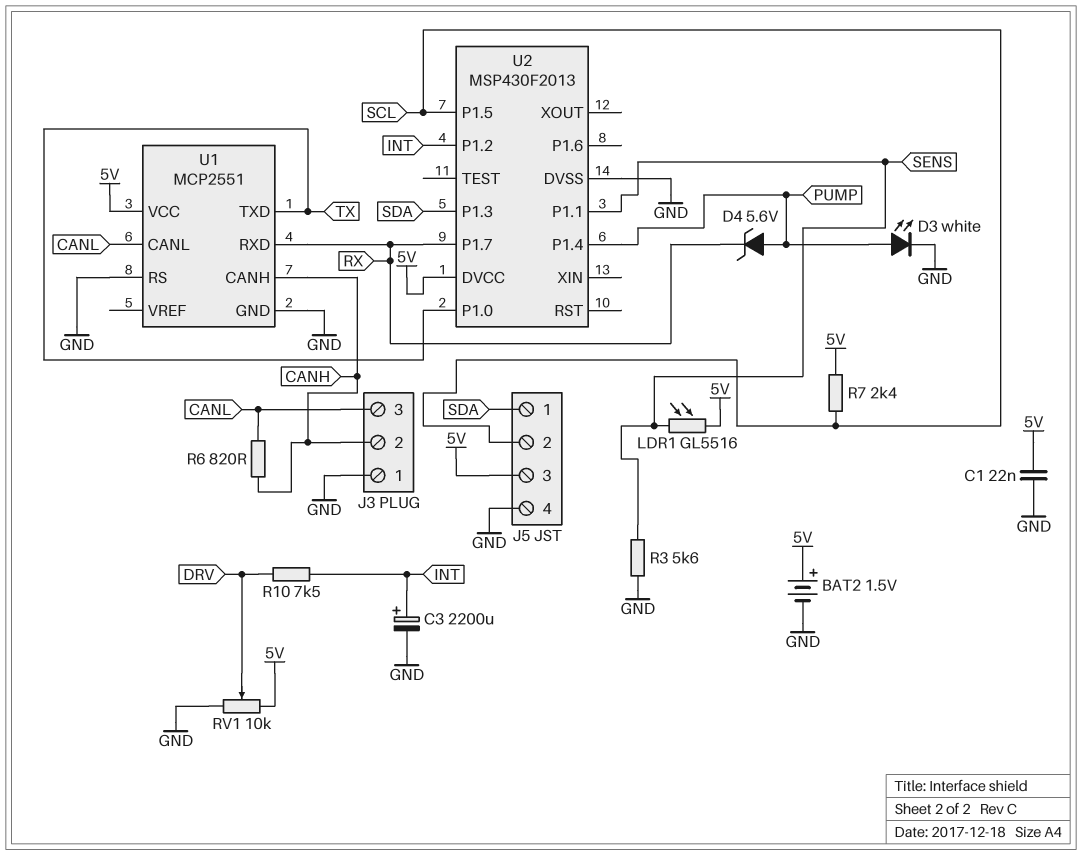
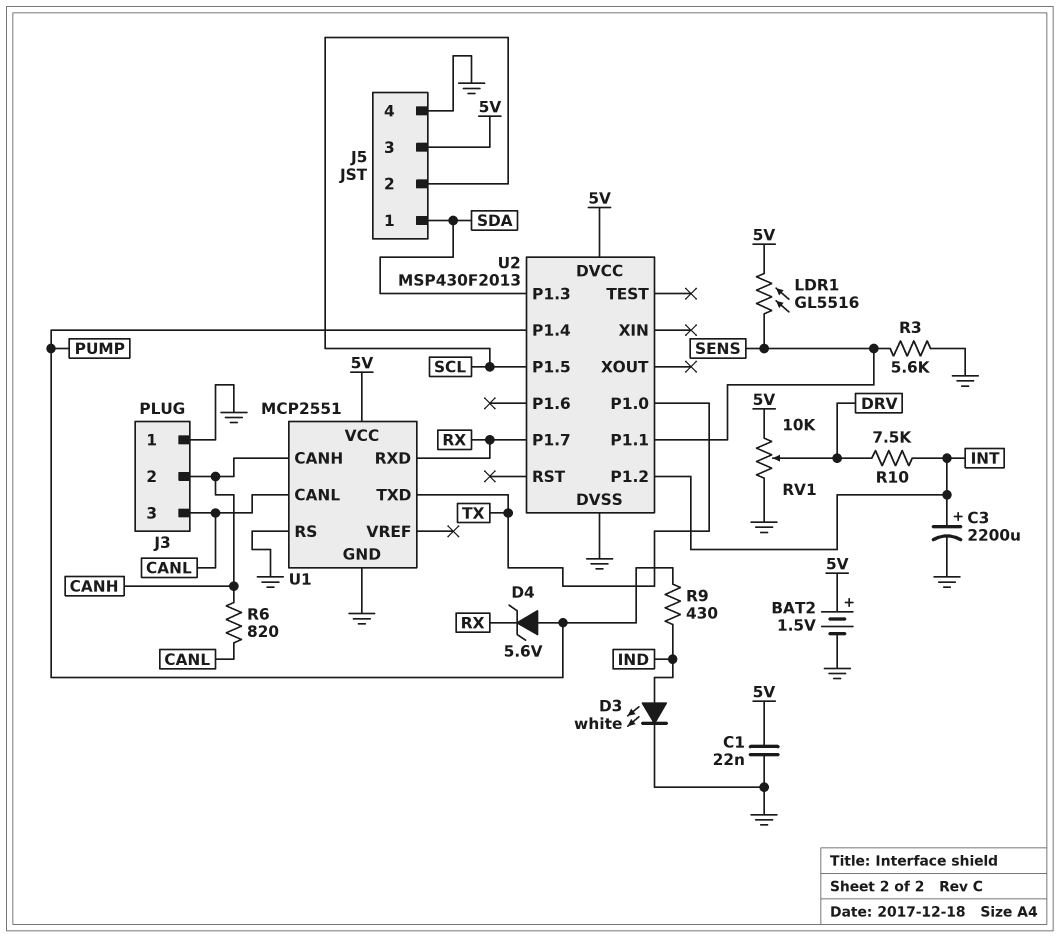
D3: LED white (A PUMP, K GND) -> LED white (A IND, K GND)
R7: 2.4k (5V, SCL) -> none
R9: none -> 430 (IND, PUMP)

